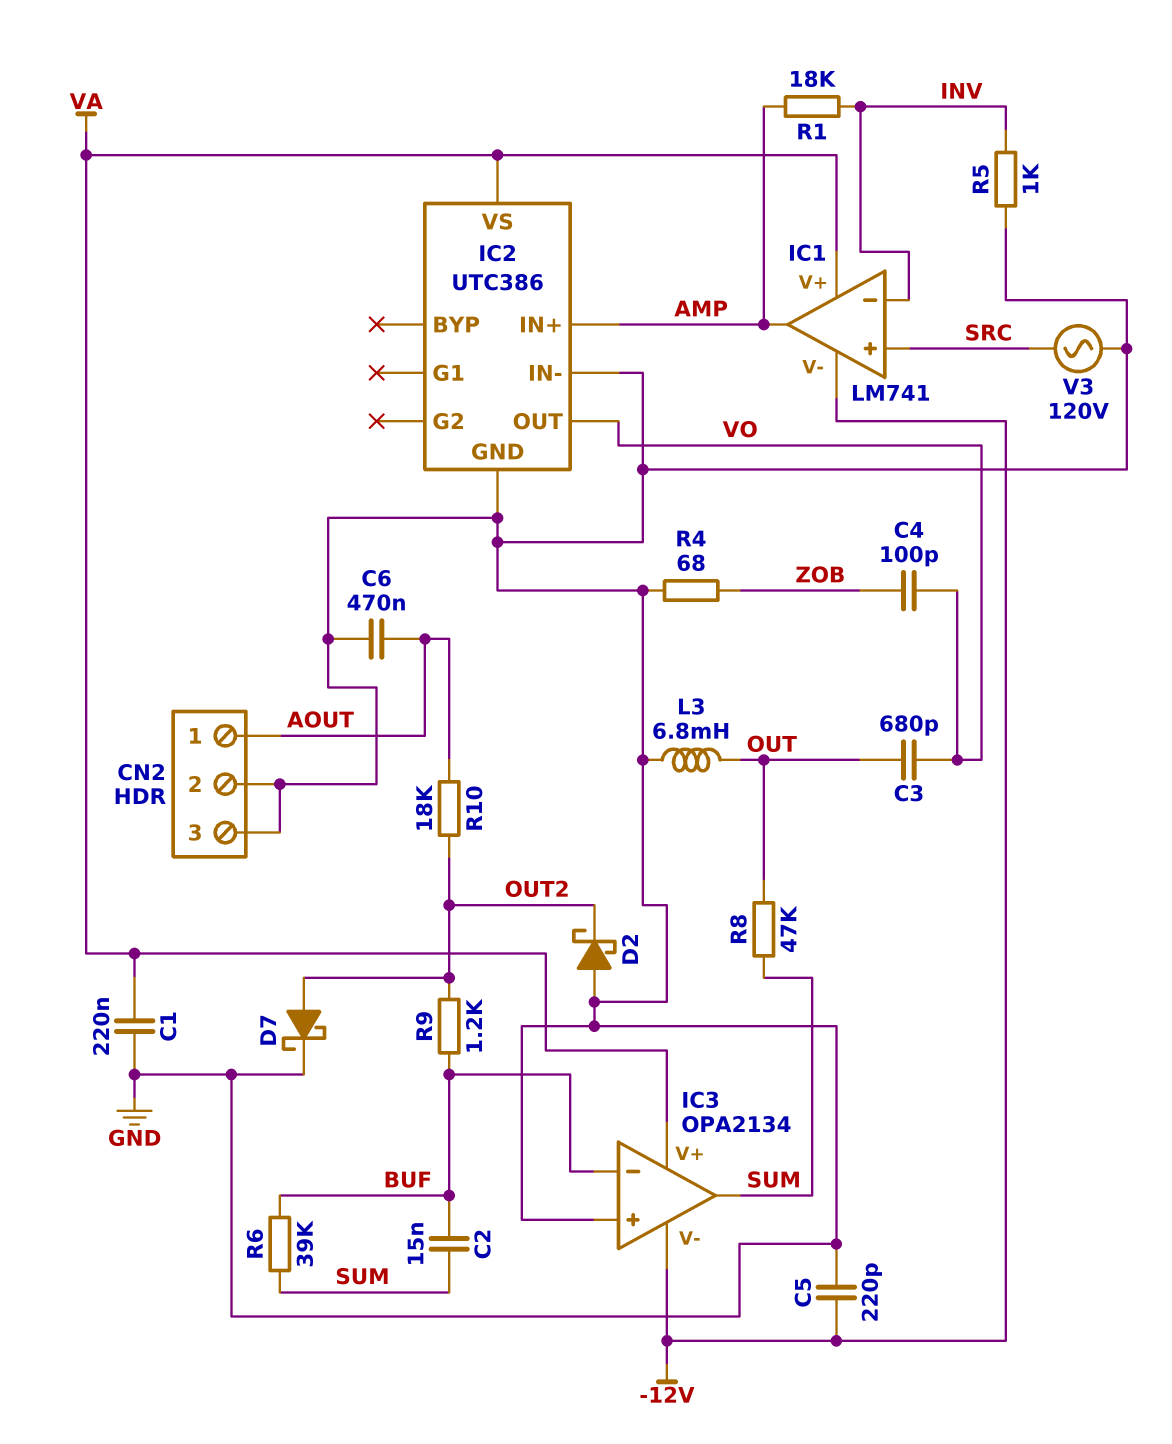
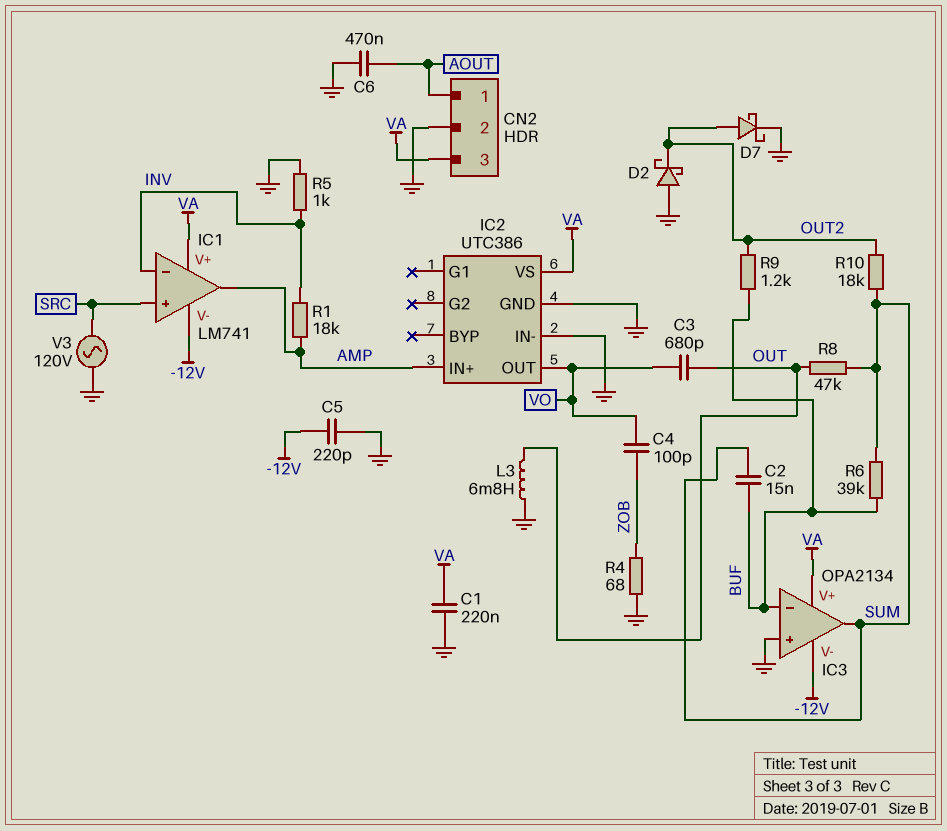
CN2 pin 3: GND -> VA
R10: 18k (AOUT, OUT2) -> 18k (OUT2, SUM)

